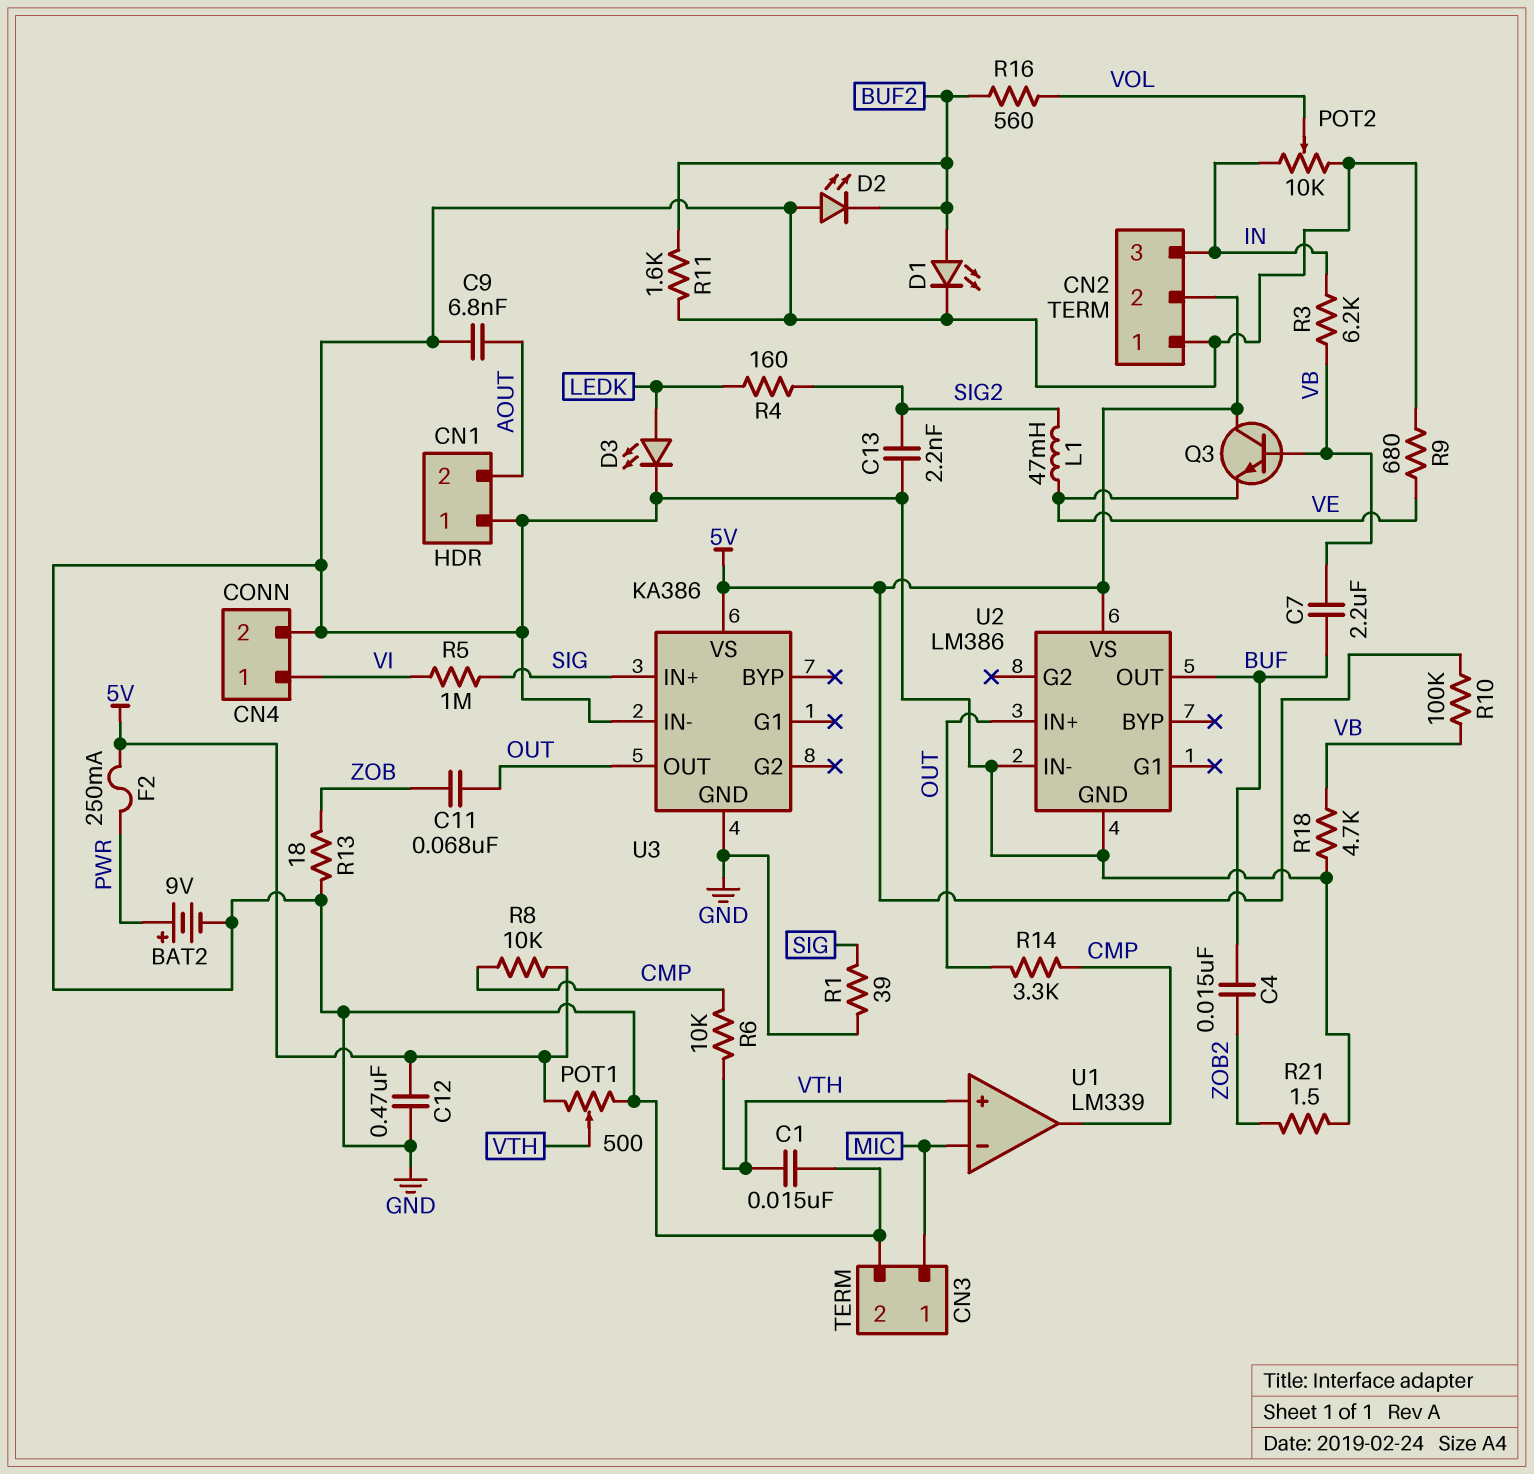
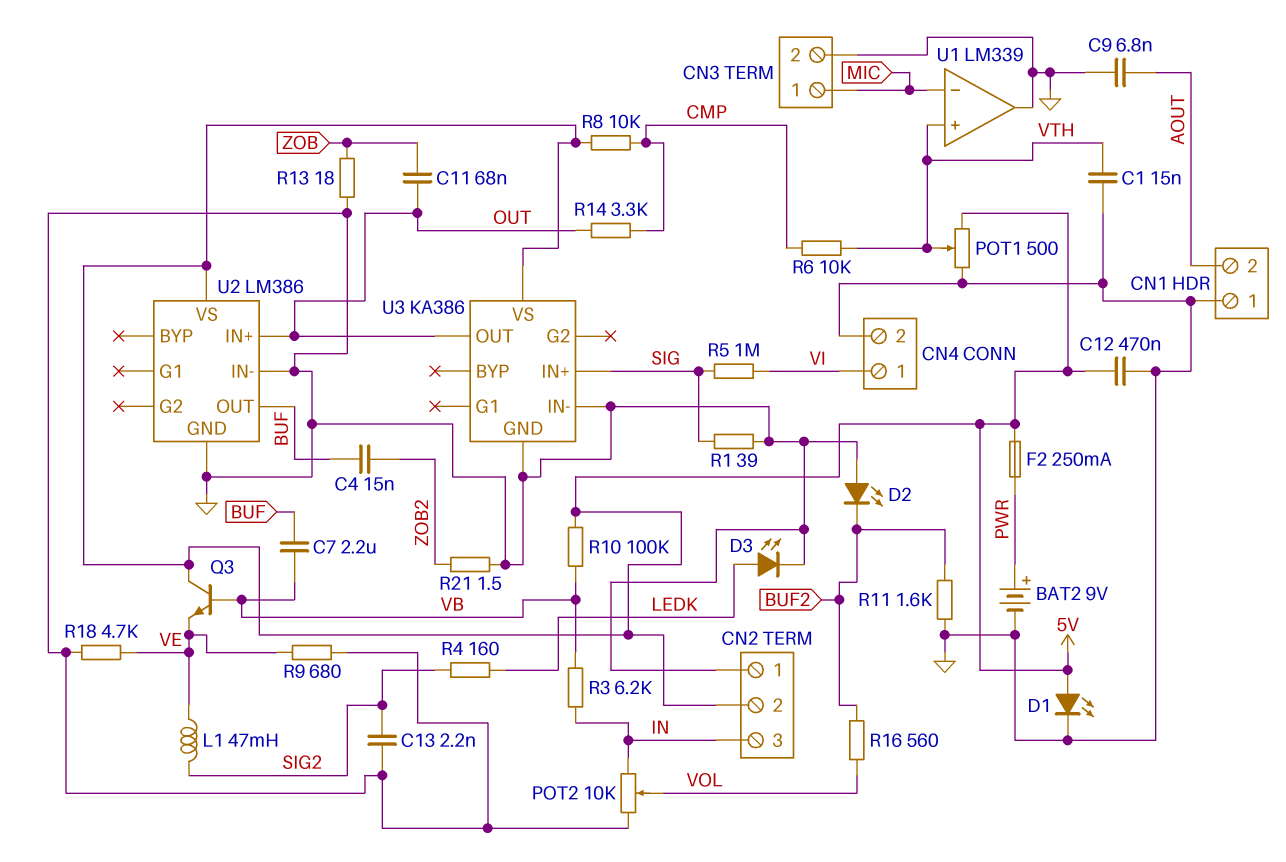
D1: LED (A BUF2, K GND) -> LED (A 5V, K GND)
R18: 4.7k (GND, VB) -> 4.7k (GND, VE)
U1 pin out: CMP -> GND

